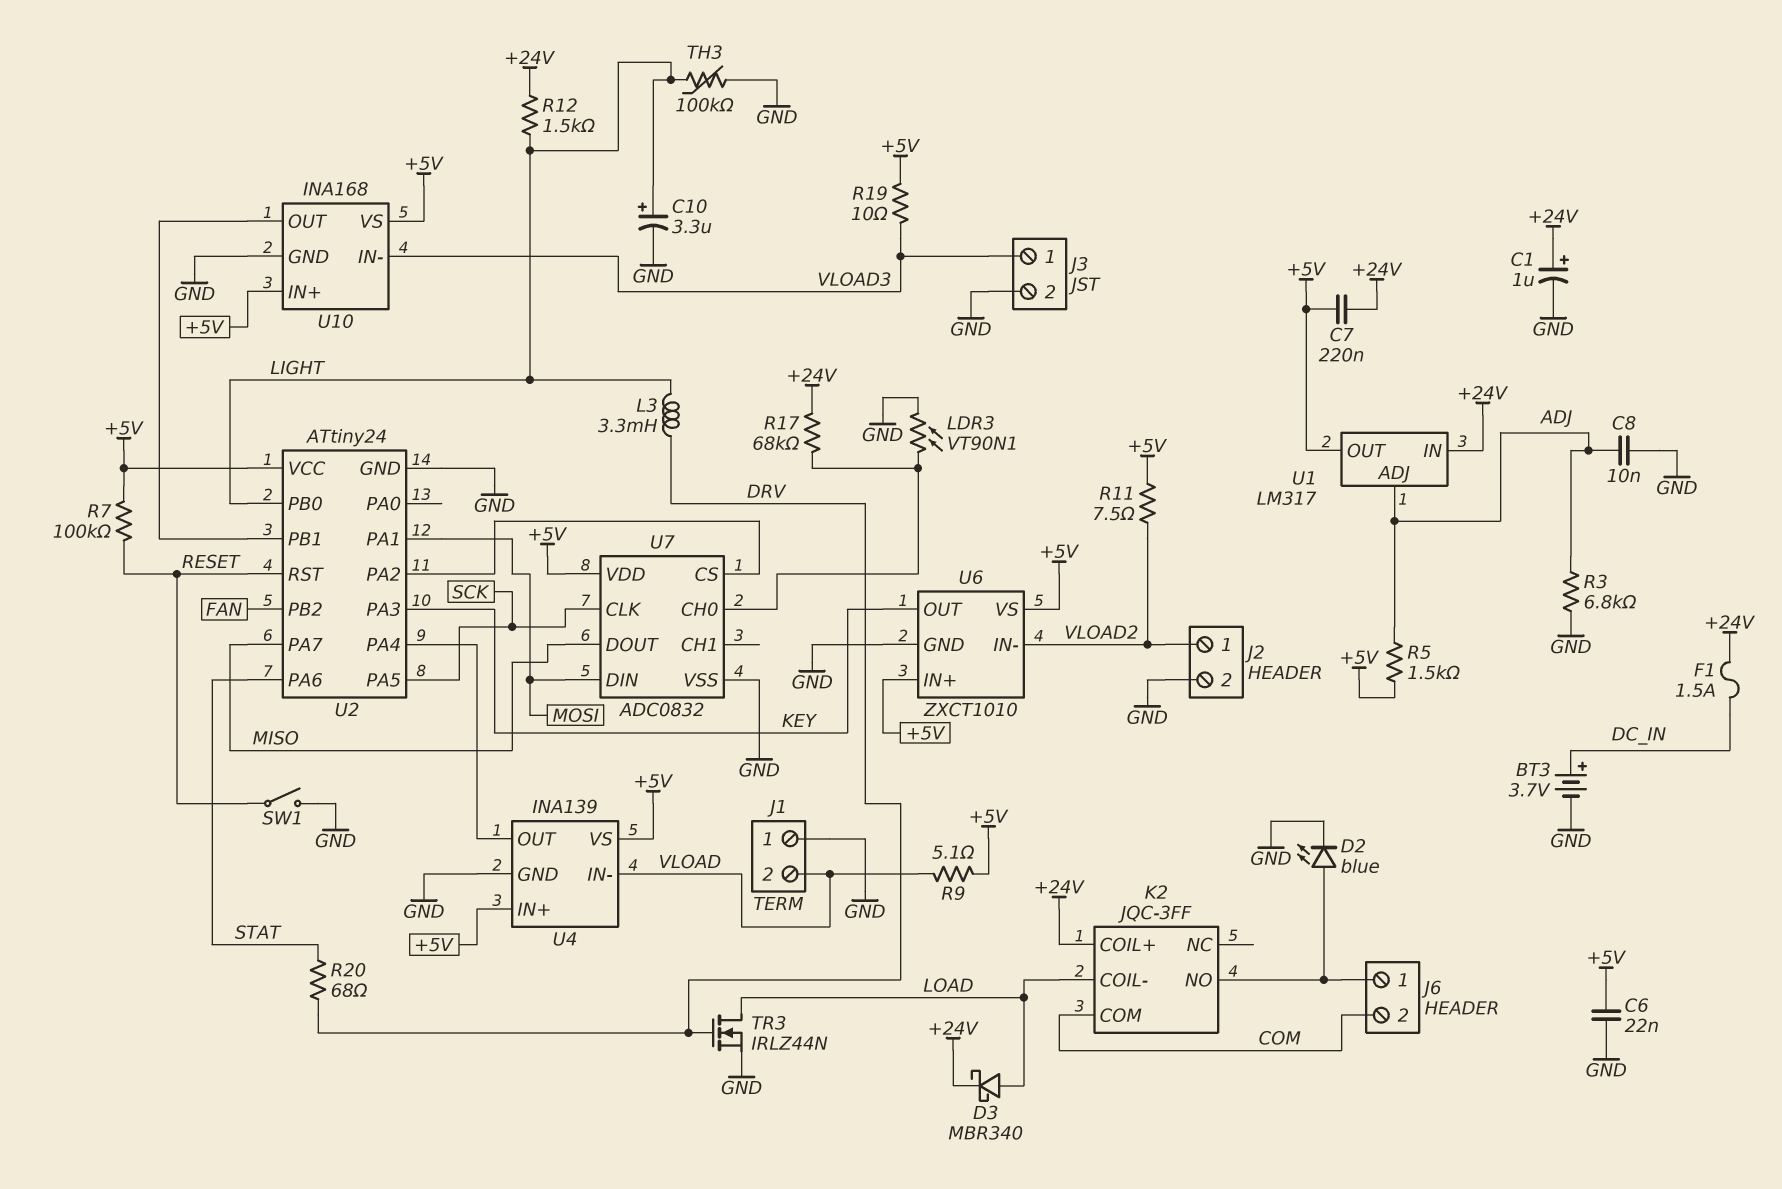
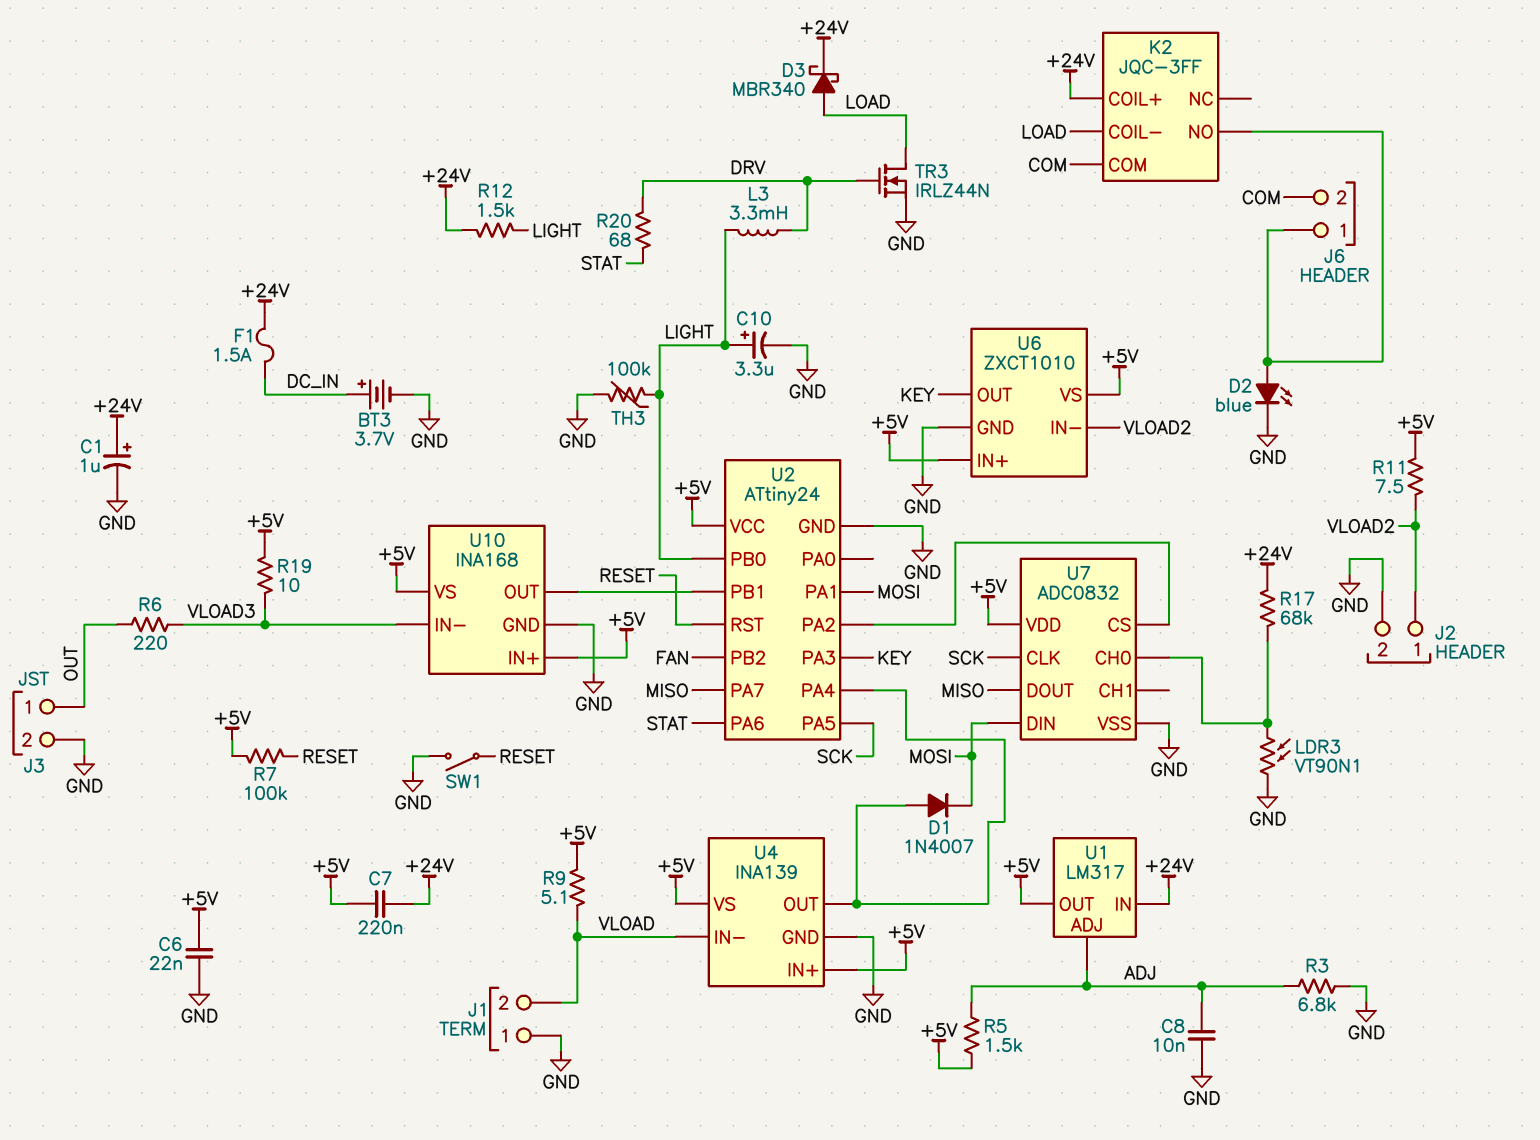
D1: none -> diode 1N4007 (A U2/PA4, K MOSI)
J3 pin 1: VLOAD3 -> OUT
R6: none -> 220 (OUT, VLOAD3)

